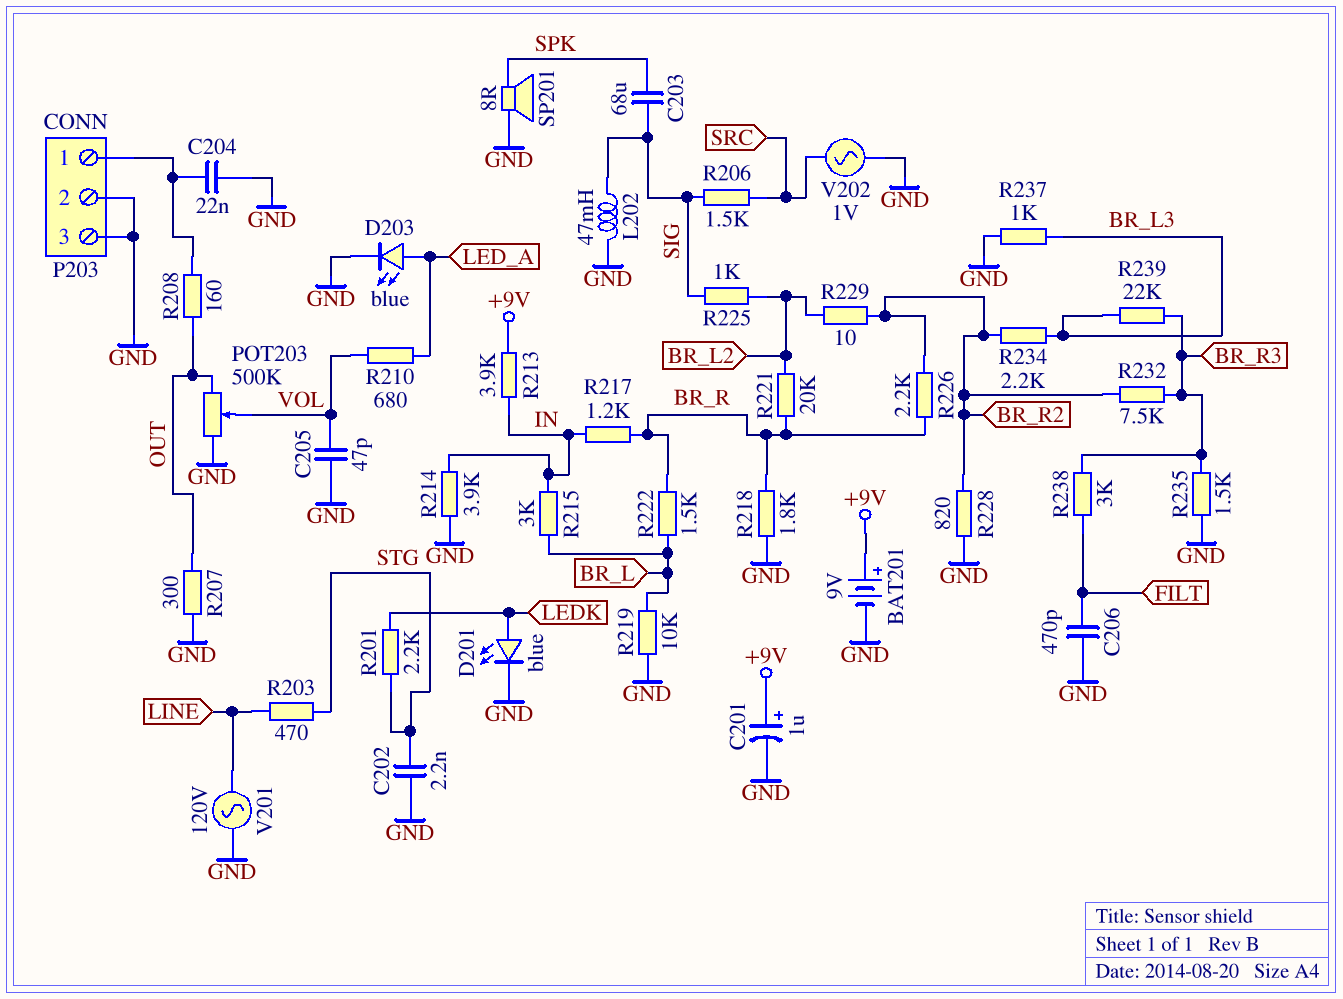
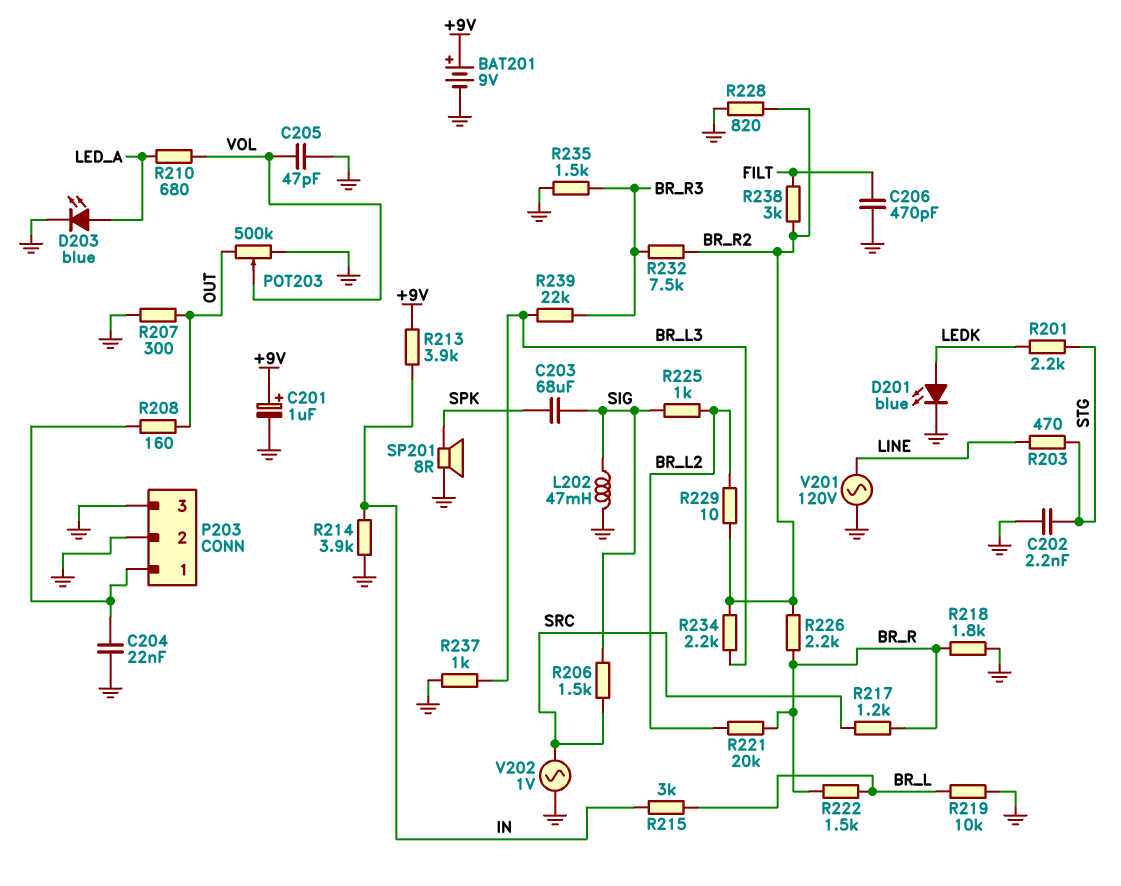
R217: 1.2k (BR_R, IN) -> 1.2k (BR_R, SRC)
R238: 3k (BR_R3, FILT) -> 3k (BR_R2, FILT)

